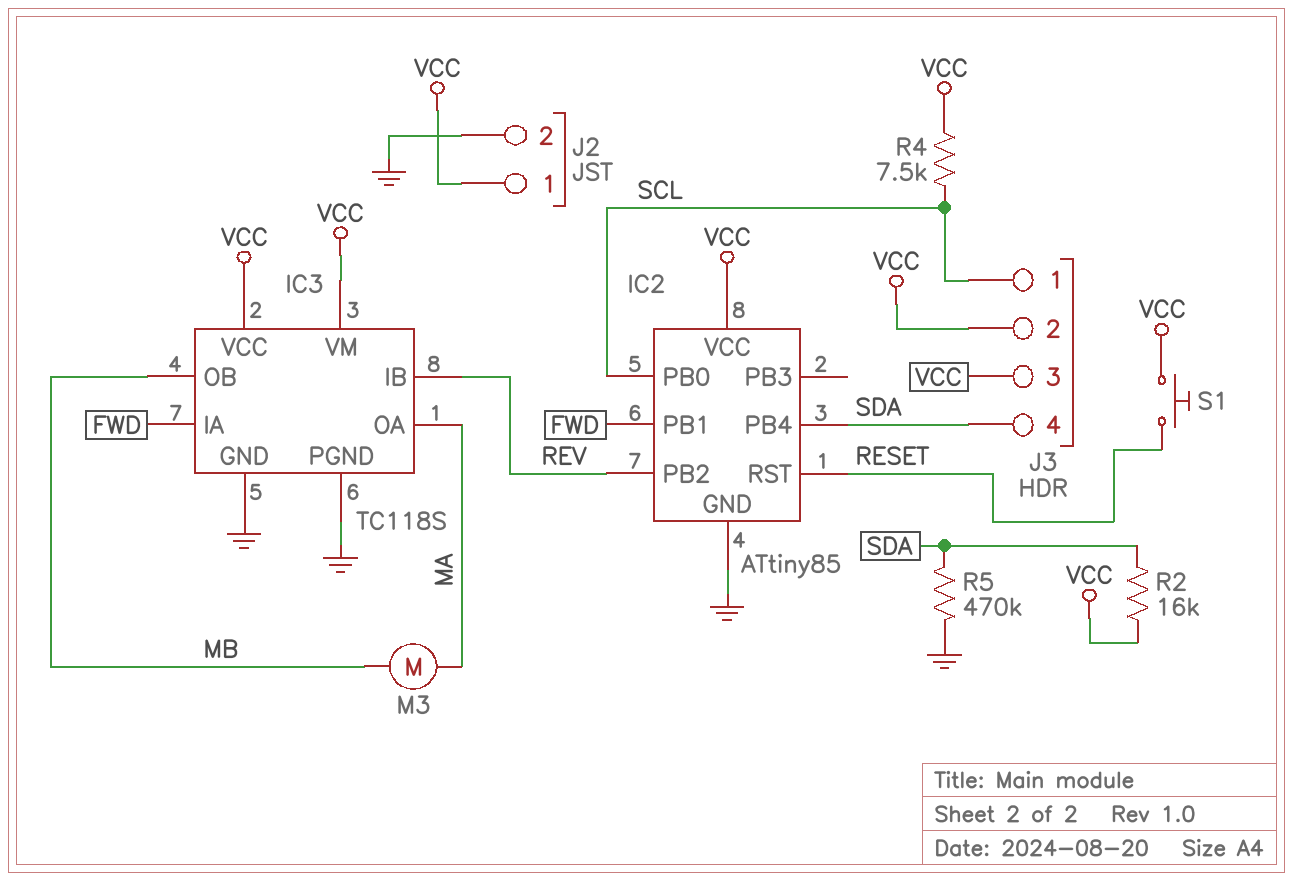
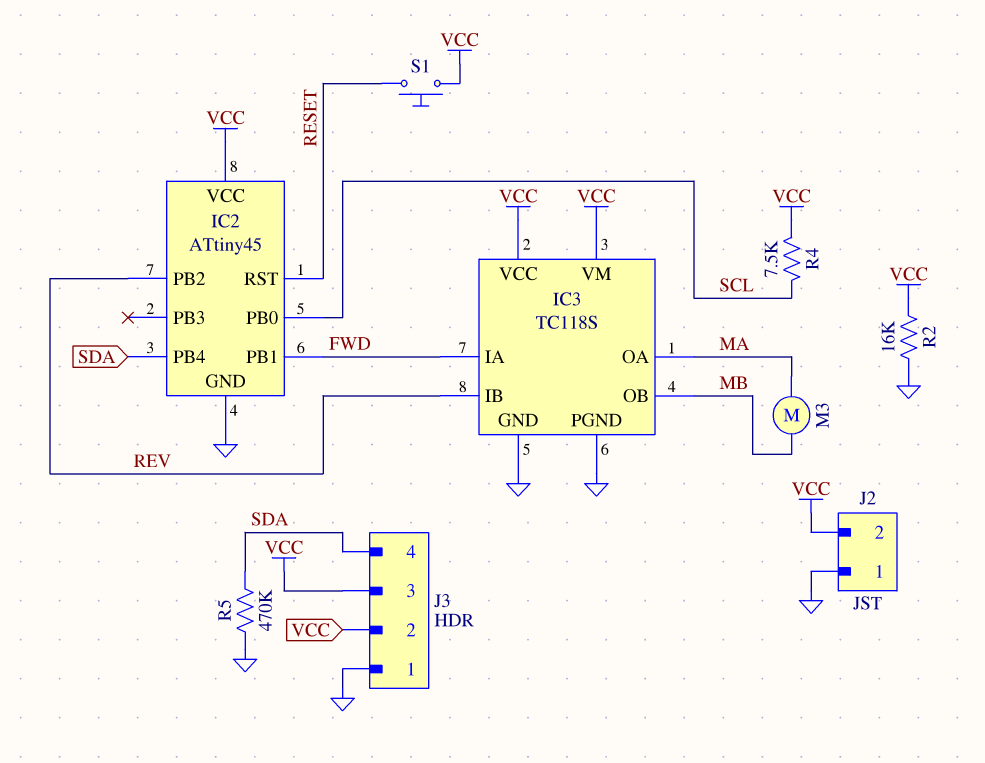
IC2: ATtiny85 -> ATtiny45
J2 pin 1: VCC -> GND
J2 pin 2: GND -> VCC
J3 pin 1: SCL -> GND
R2: 16k (SDA, VCC) -> 16k (GND, VCC)

